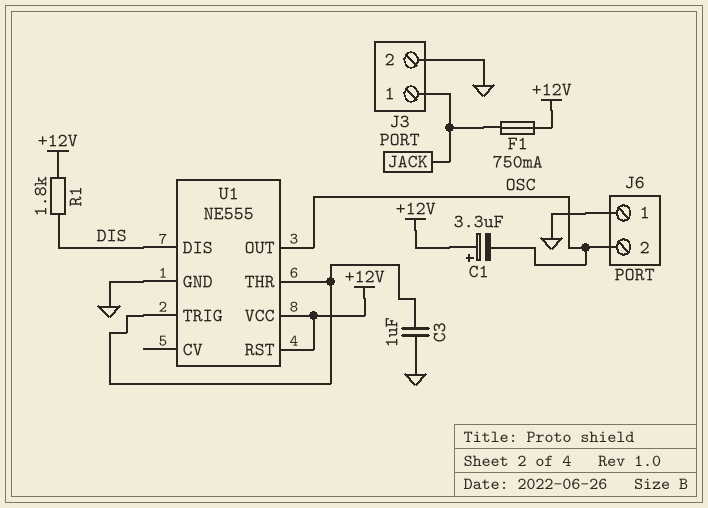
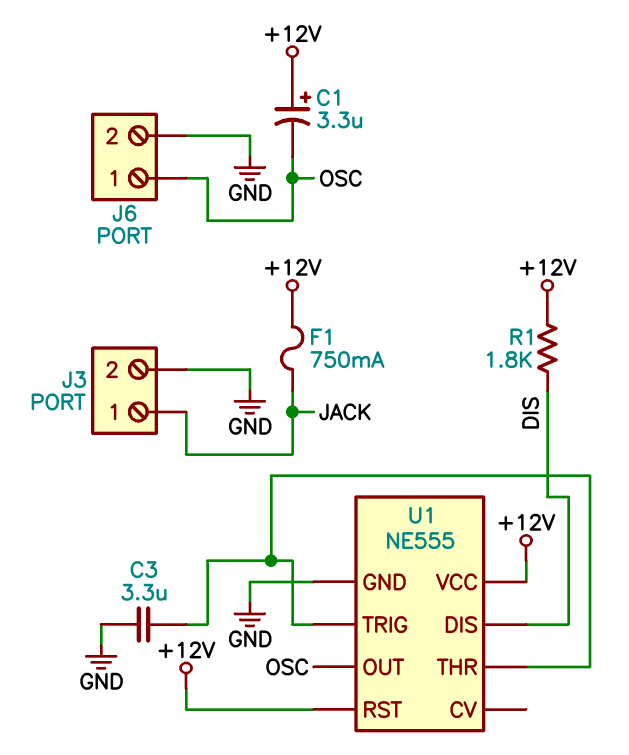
C3: 1uF (GND, U1/THR) -> 3.3uF (GND, U1/THR)
J6 pin 1: GND -> OSC
J6 pin 2: OSC -> GND

